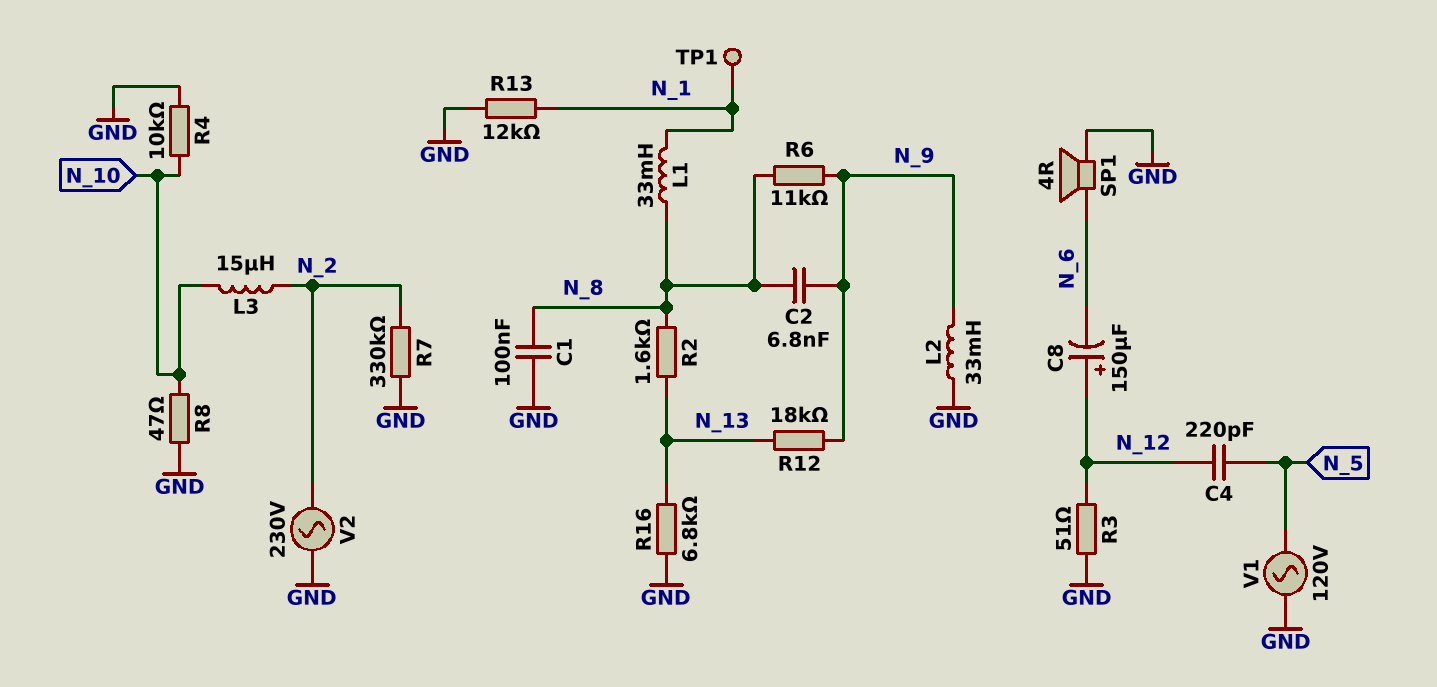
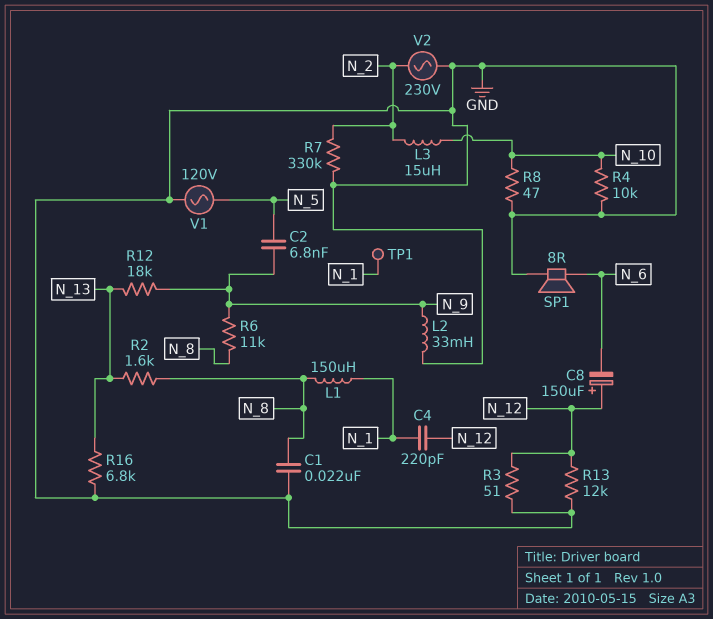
C1: 100nF (GND, N_8) -> 22nF (GND, N_8)
C2: 6.8nF (N_8, N_9) -> 6.8nF (N_5, N_9)
C4: 220pF (N_5, N_12) -> 220pF (N_1, N_12)
L1: 33mH (N_1, N_8) -> 150uH (N_1, N_8)
R13: 12k (GND, N_1) -> 12k (GND, N_12)
SP1: speaker 4R (GND, N_6) -> speaker 8R (GND, N_6)

